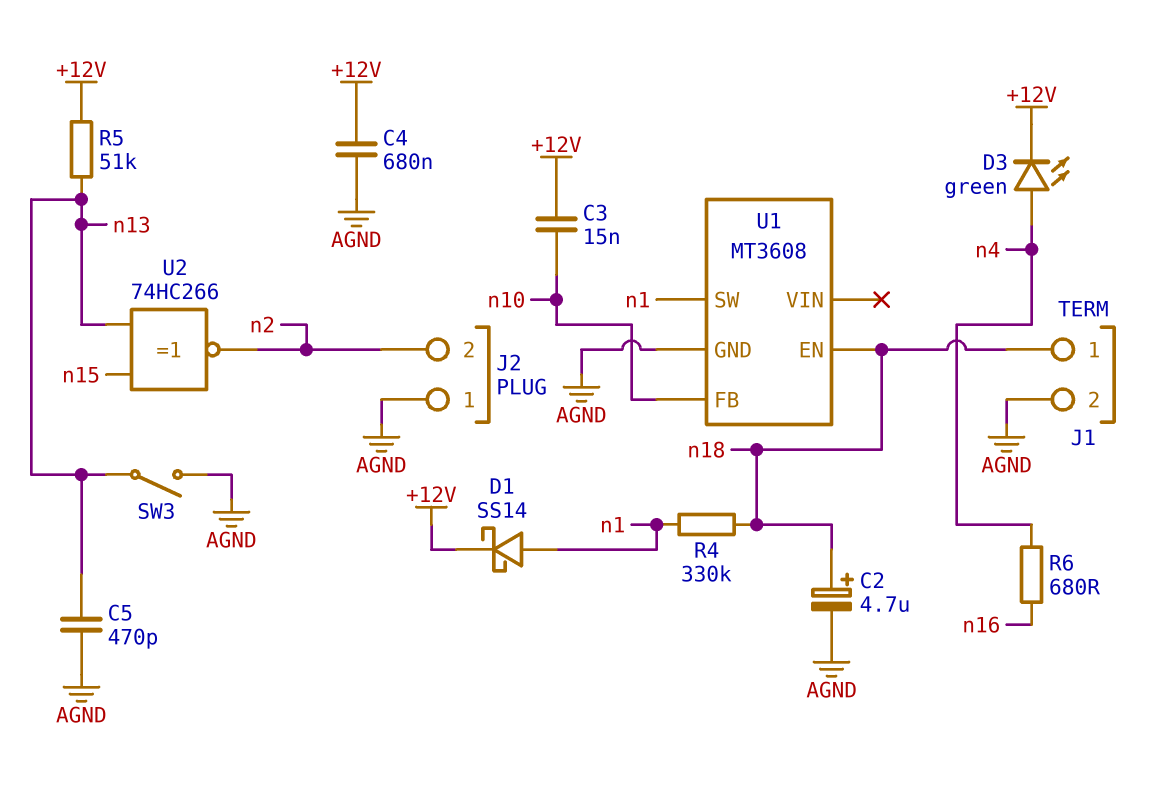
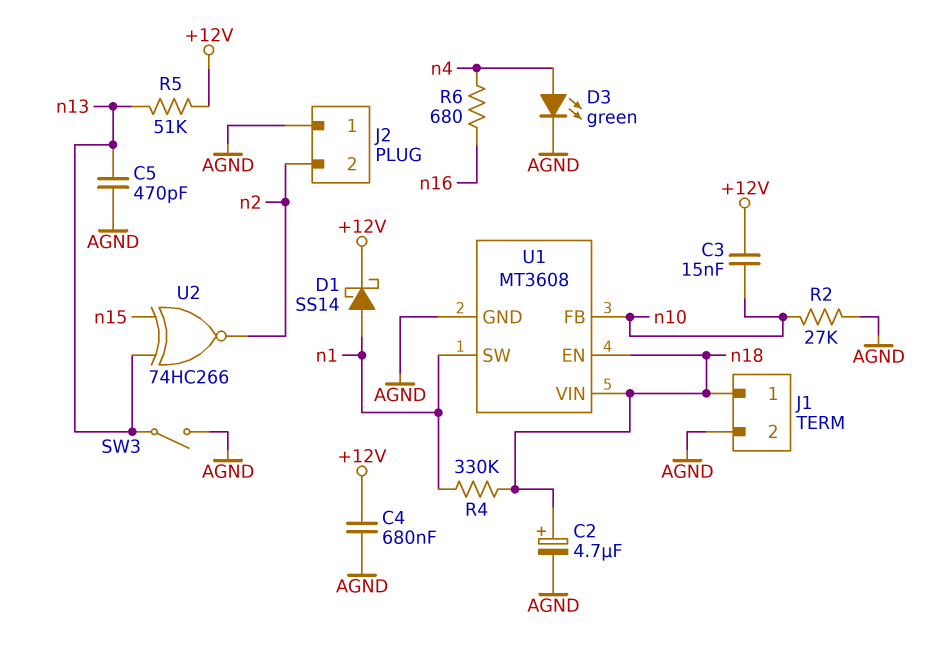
D3: LED green (A n4, K +12V) -> LED green (A n4, K AGND)
R2: none -> 27k (AGND, n10)
U1 pin VIN: none -> n18

